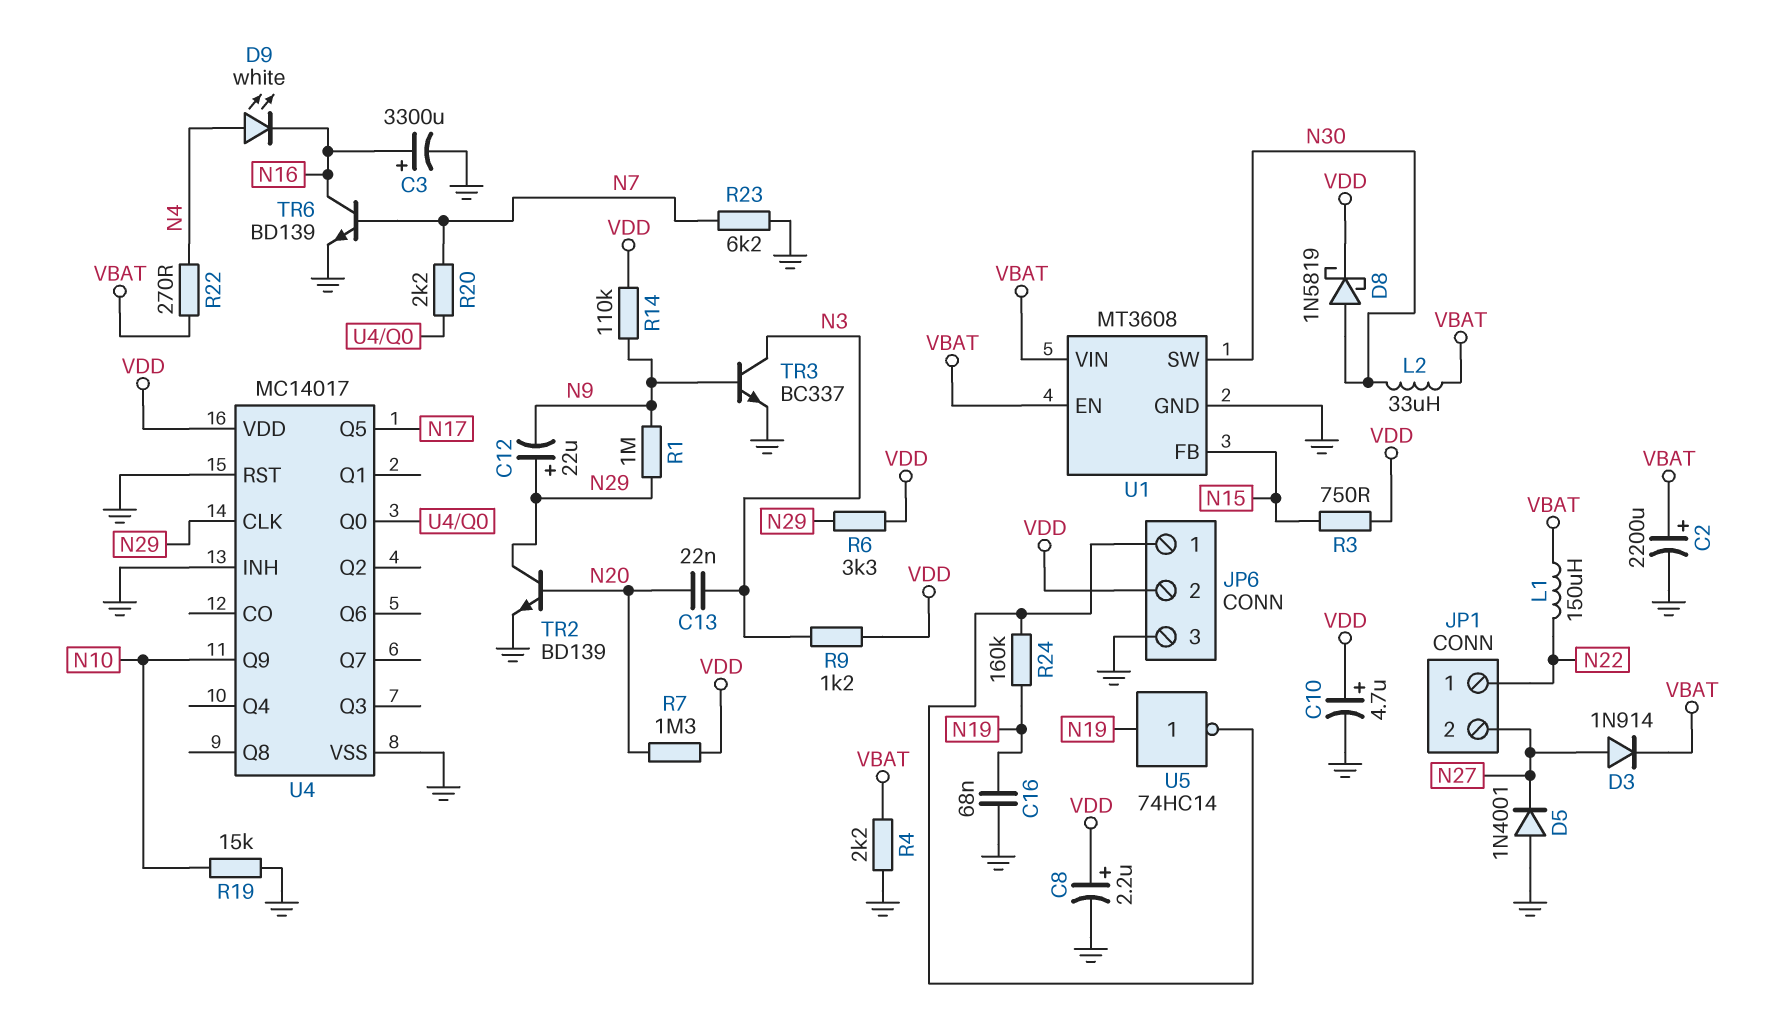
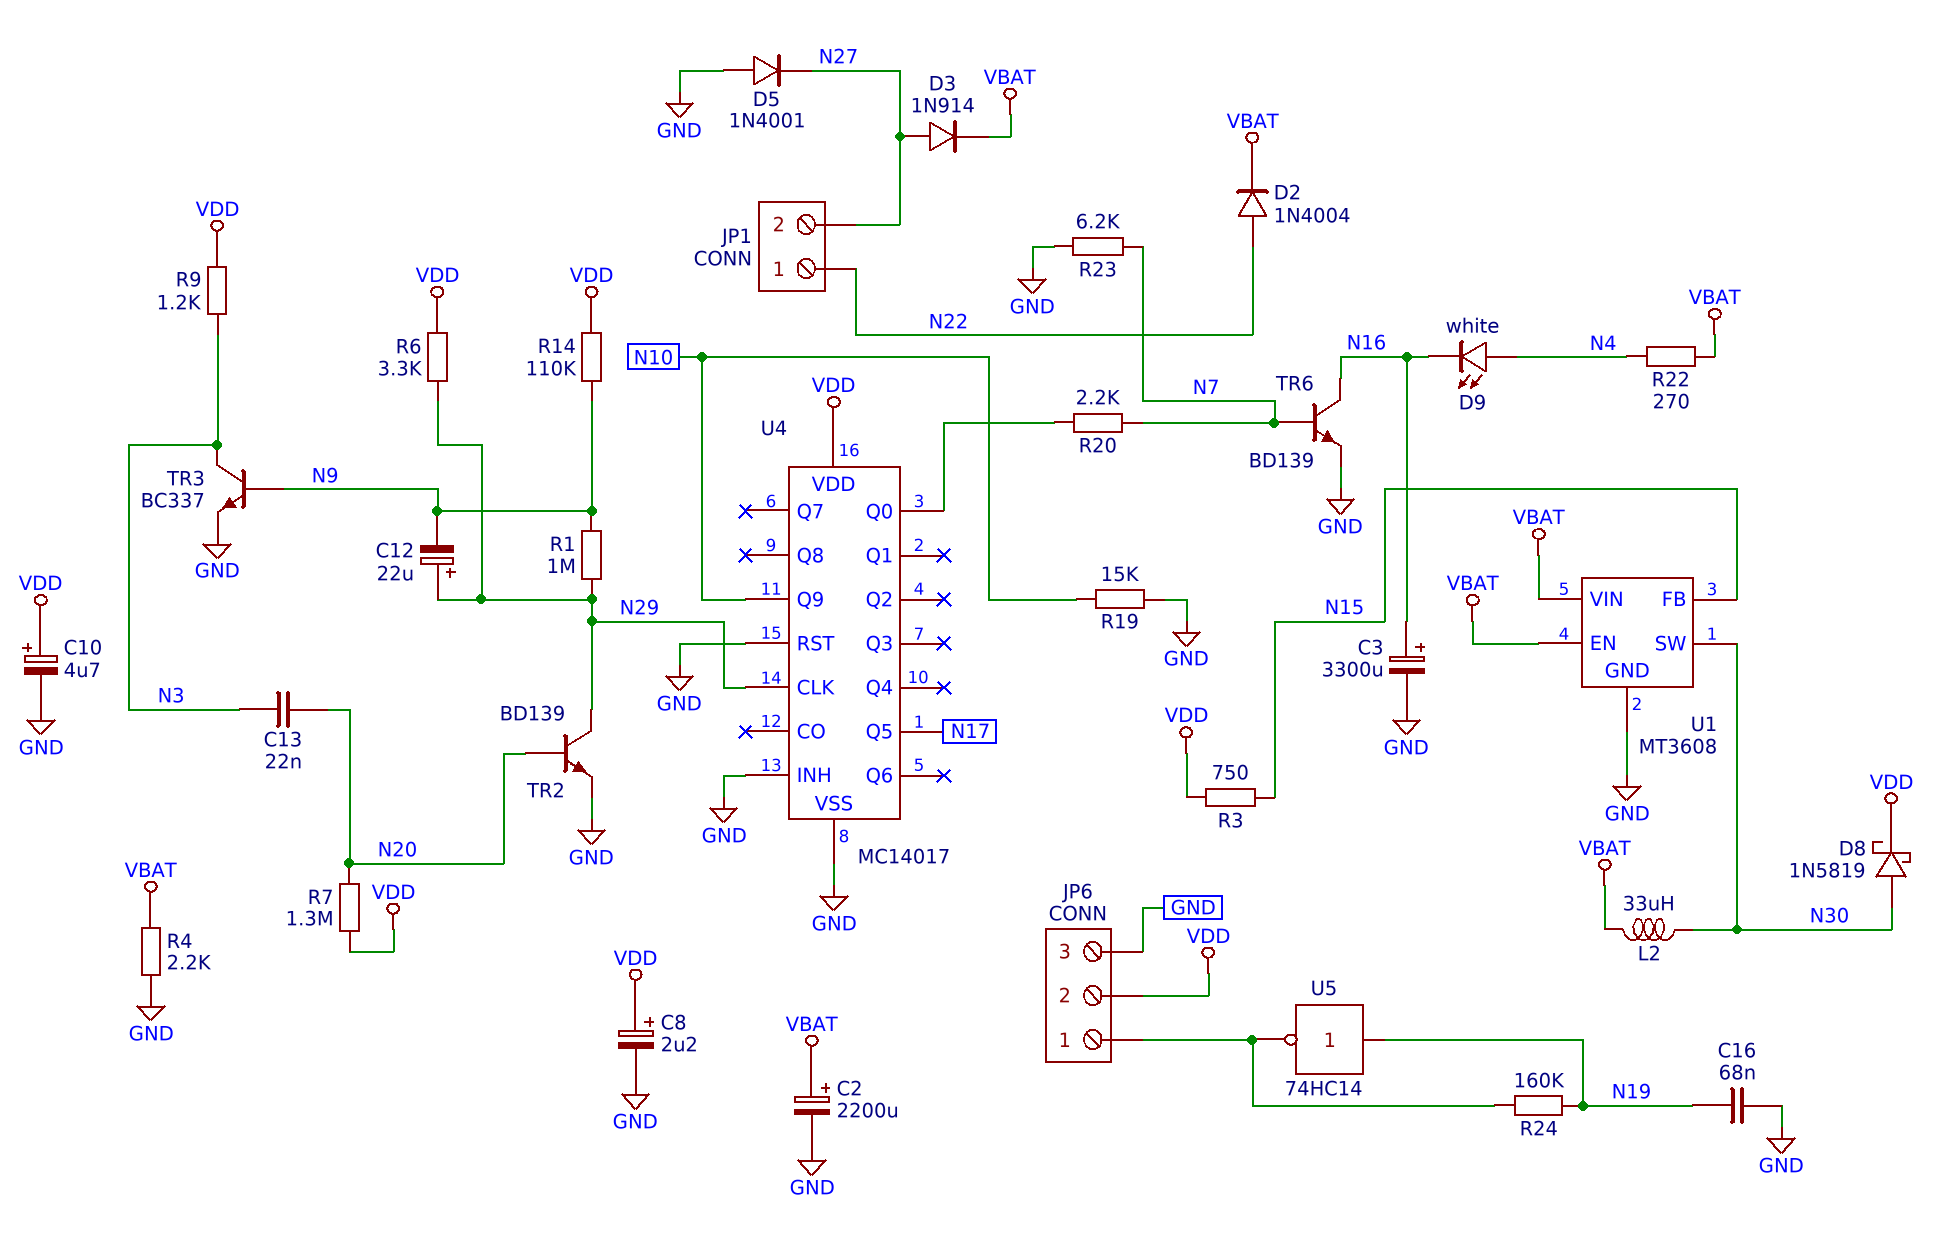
D2: none -> diode 1N4004 (A N22, K VBAT)
L1: 150uH (N22, VBAT) -> none

